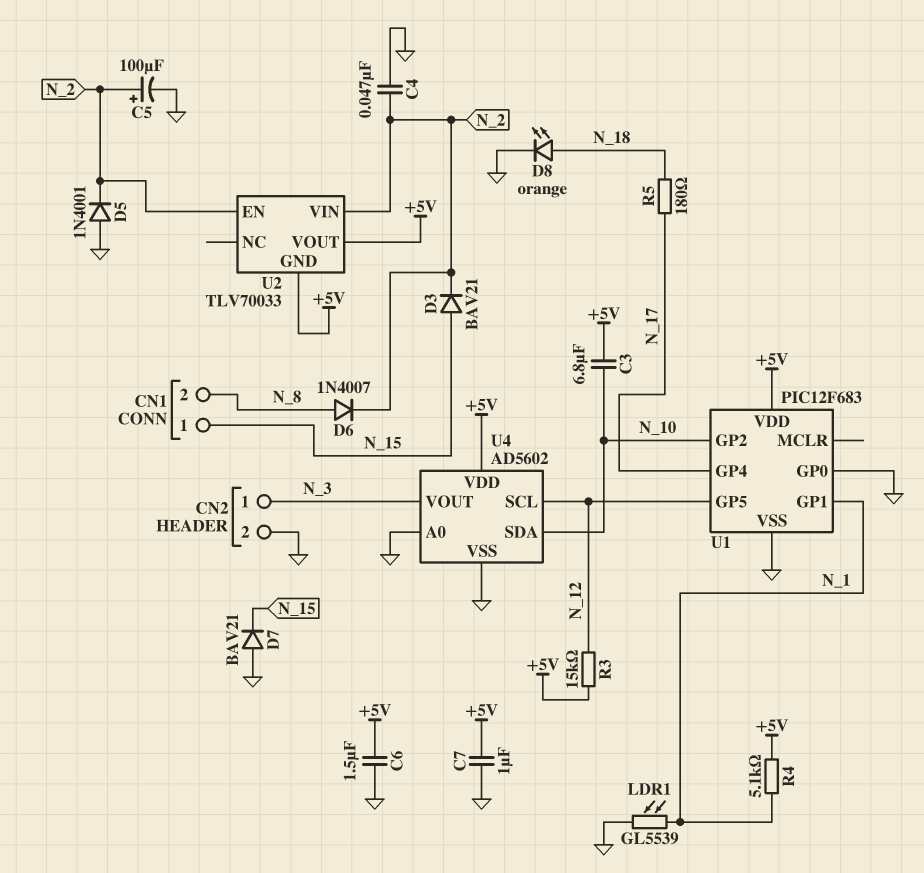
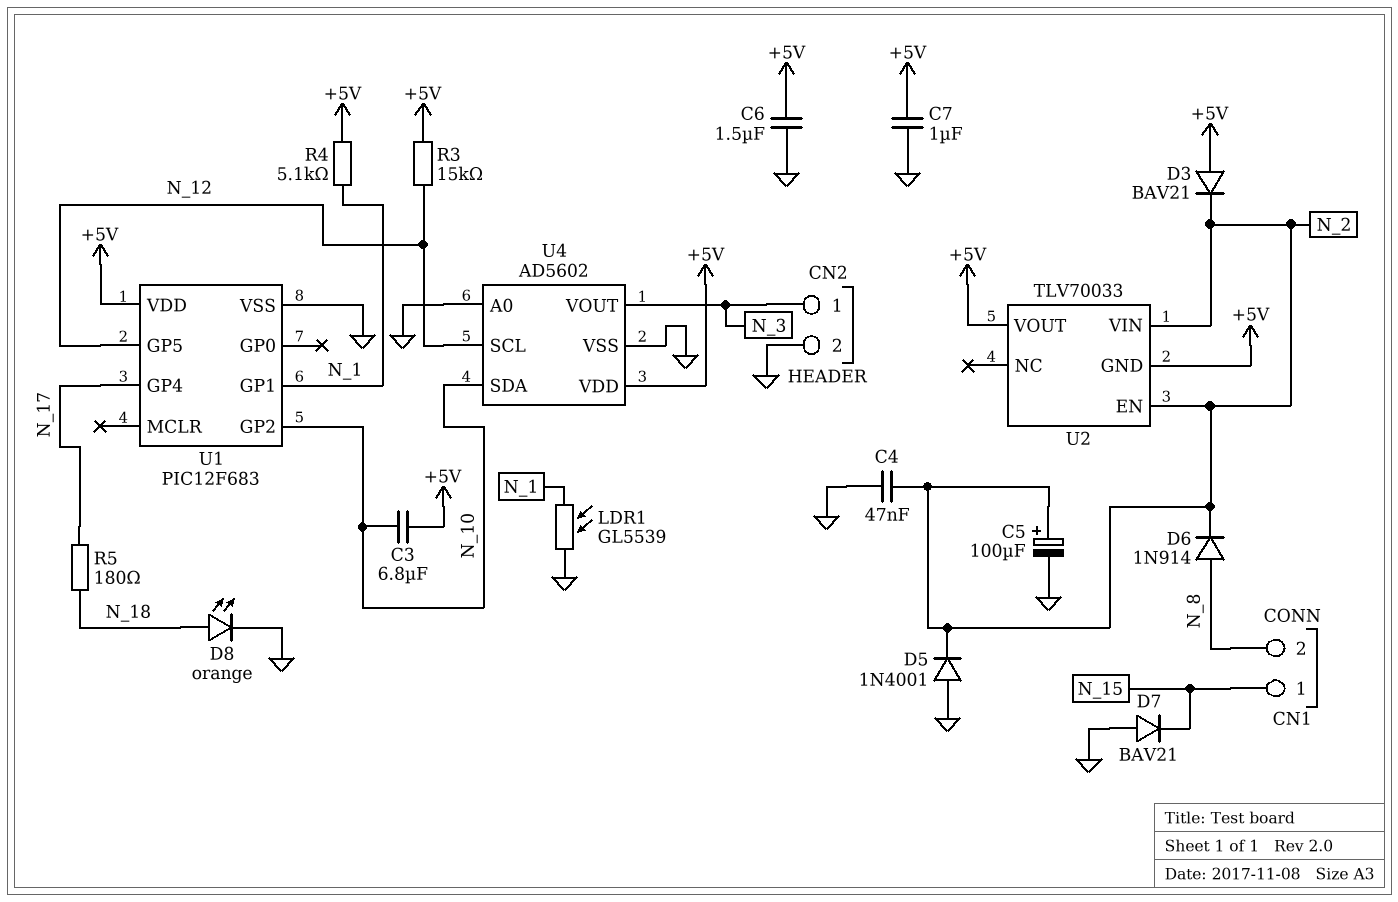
D3: diode BAV21 (A N_15, K N_2) -> diode BAV21 (A +5V, K N_2)
D6: diode 1N4007 (A N_8, K N_2) -> diode 1N914 (A N_8, K N_2)
U1 pin GP0: GND -> none

